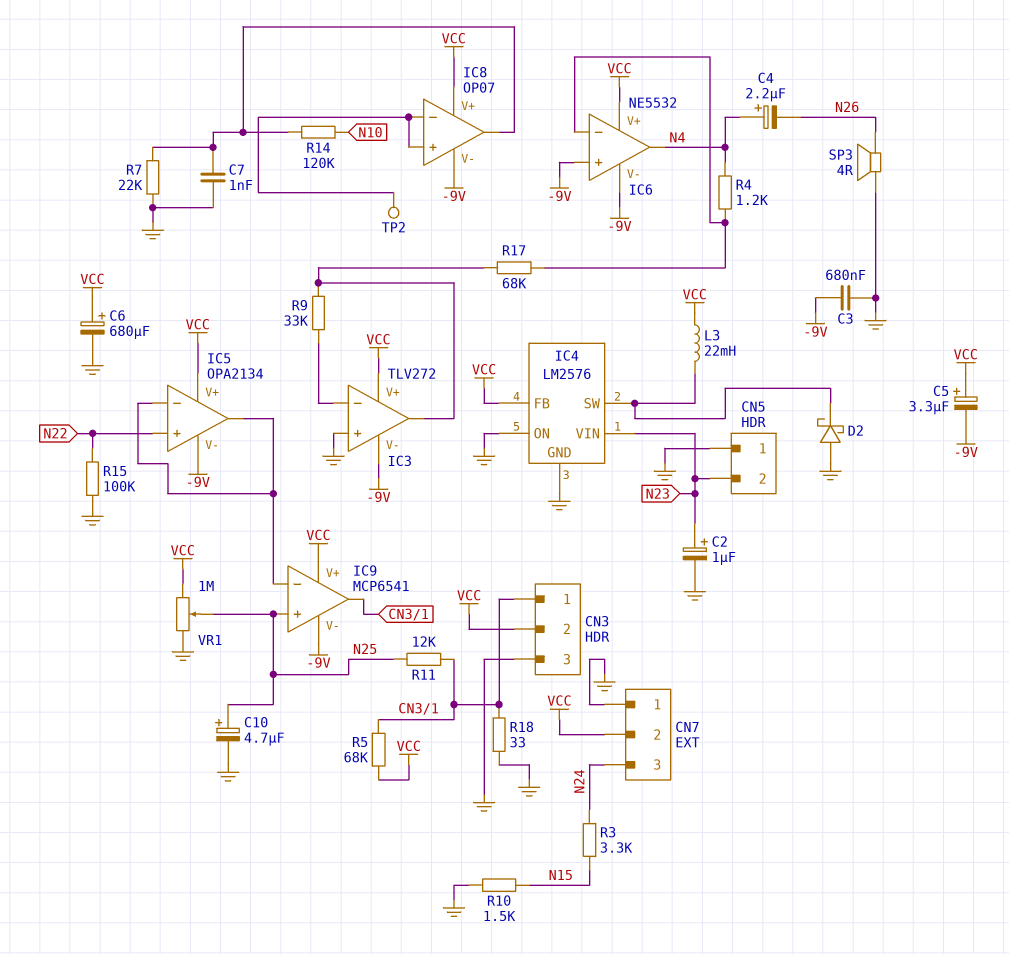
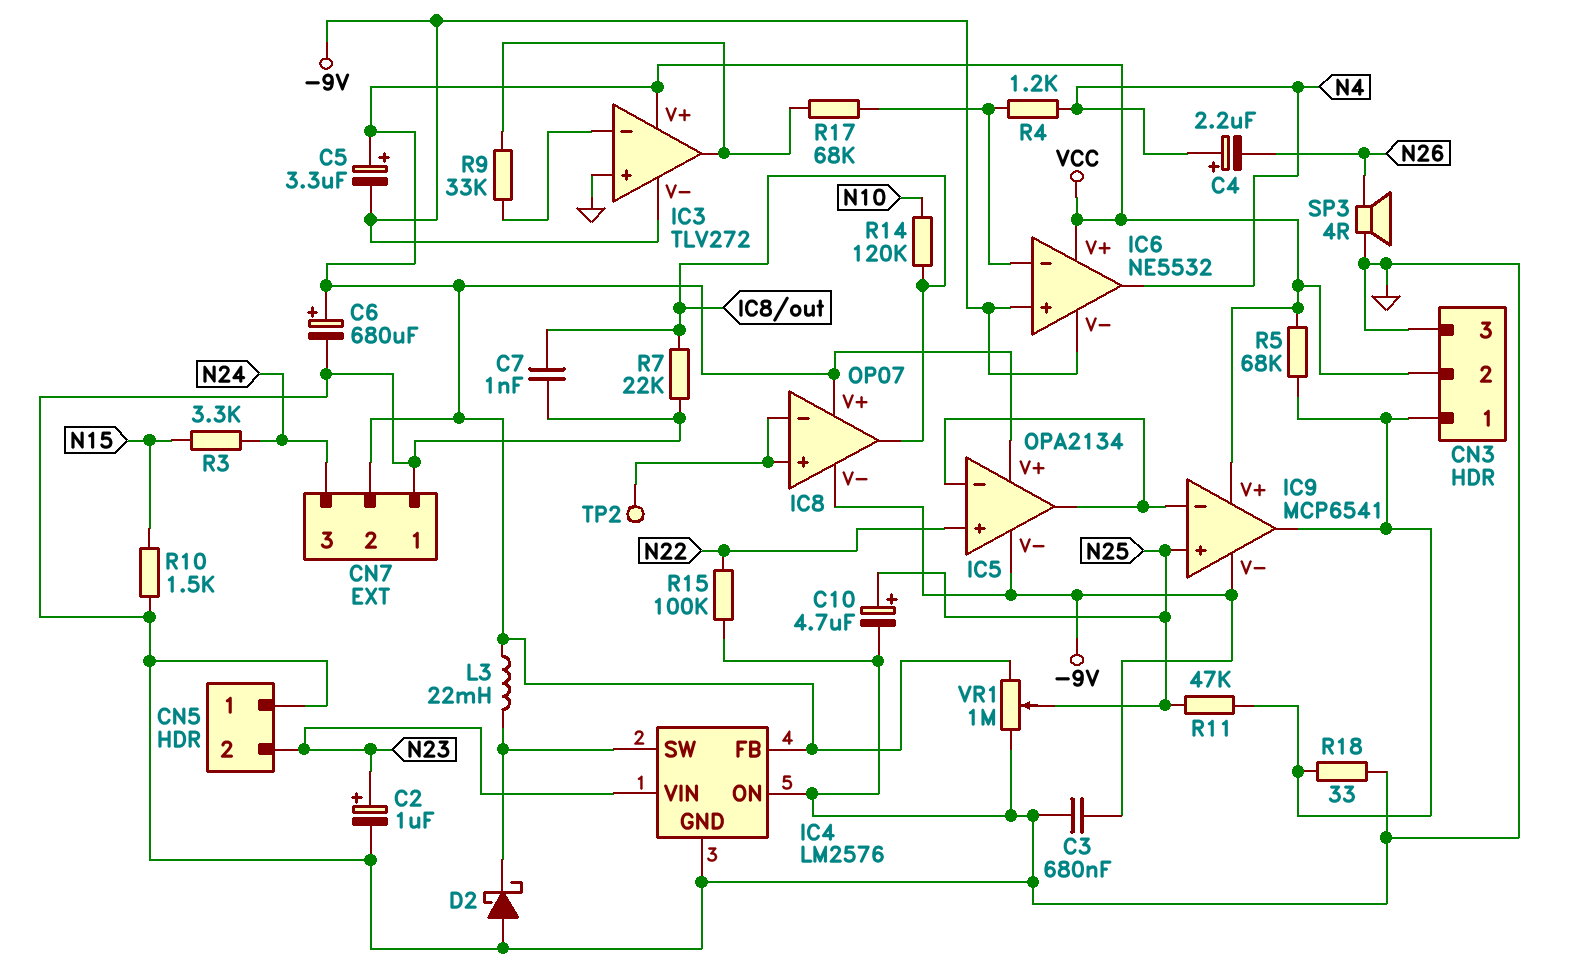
R11: 12k (CN3/1, N25) -> 47k (CN3/1, N25)

